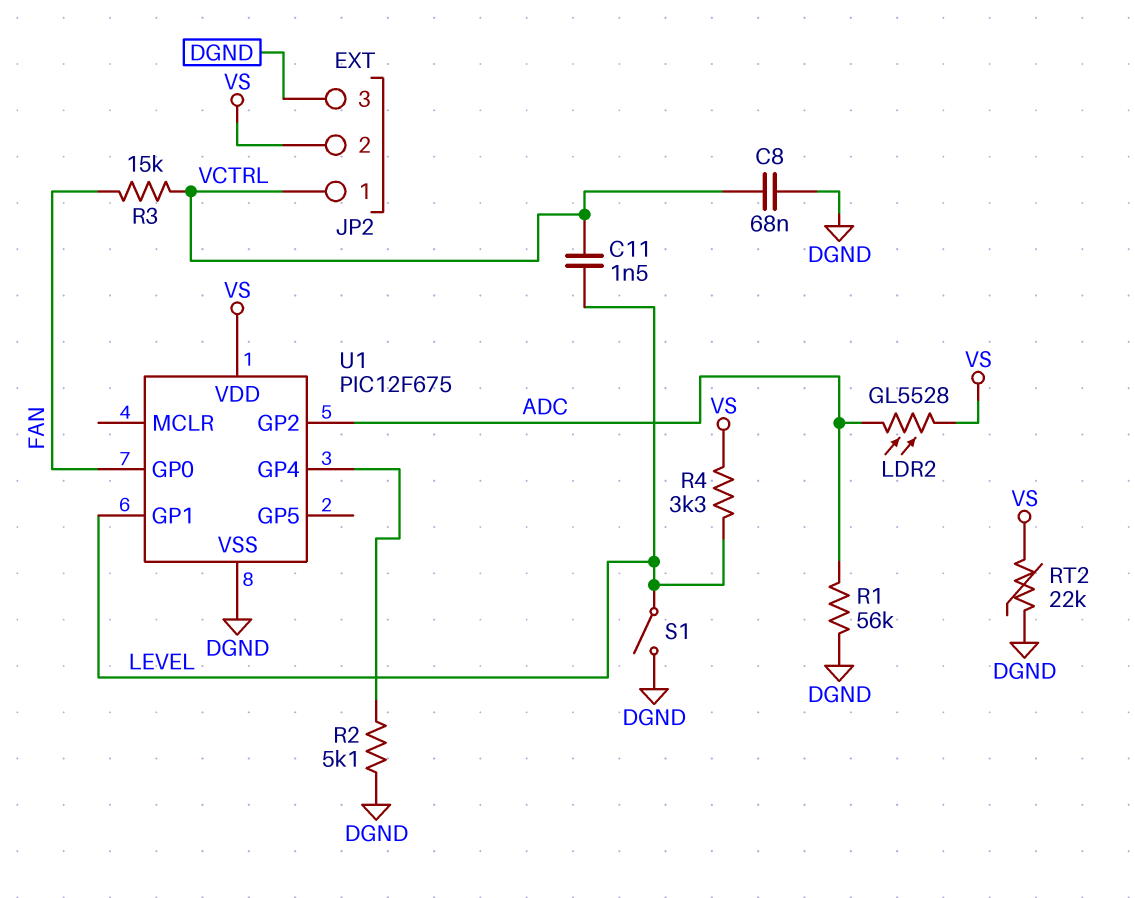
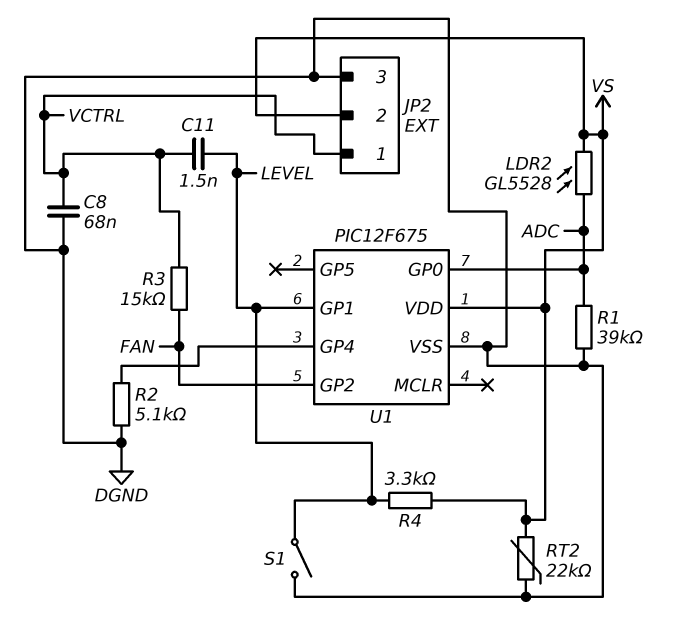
R1: 56k (ADC, DGND) -> 39k (ADC, DGND)
U1 pin GP0: FAN -> ADC
U1 pin GP2: ADC -> FAN

